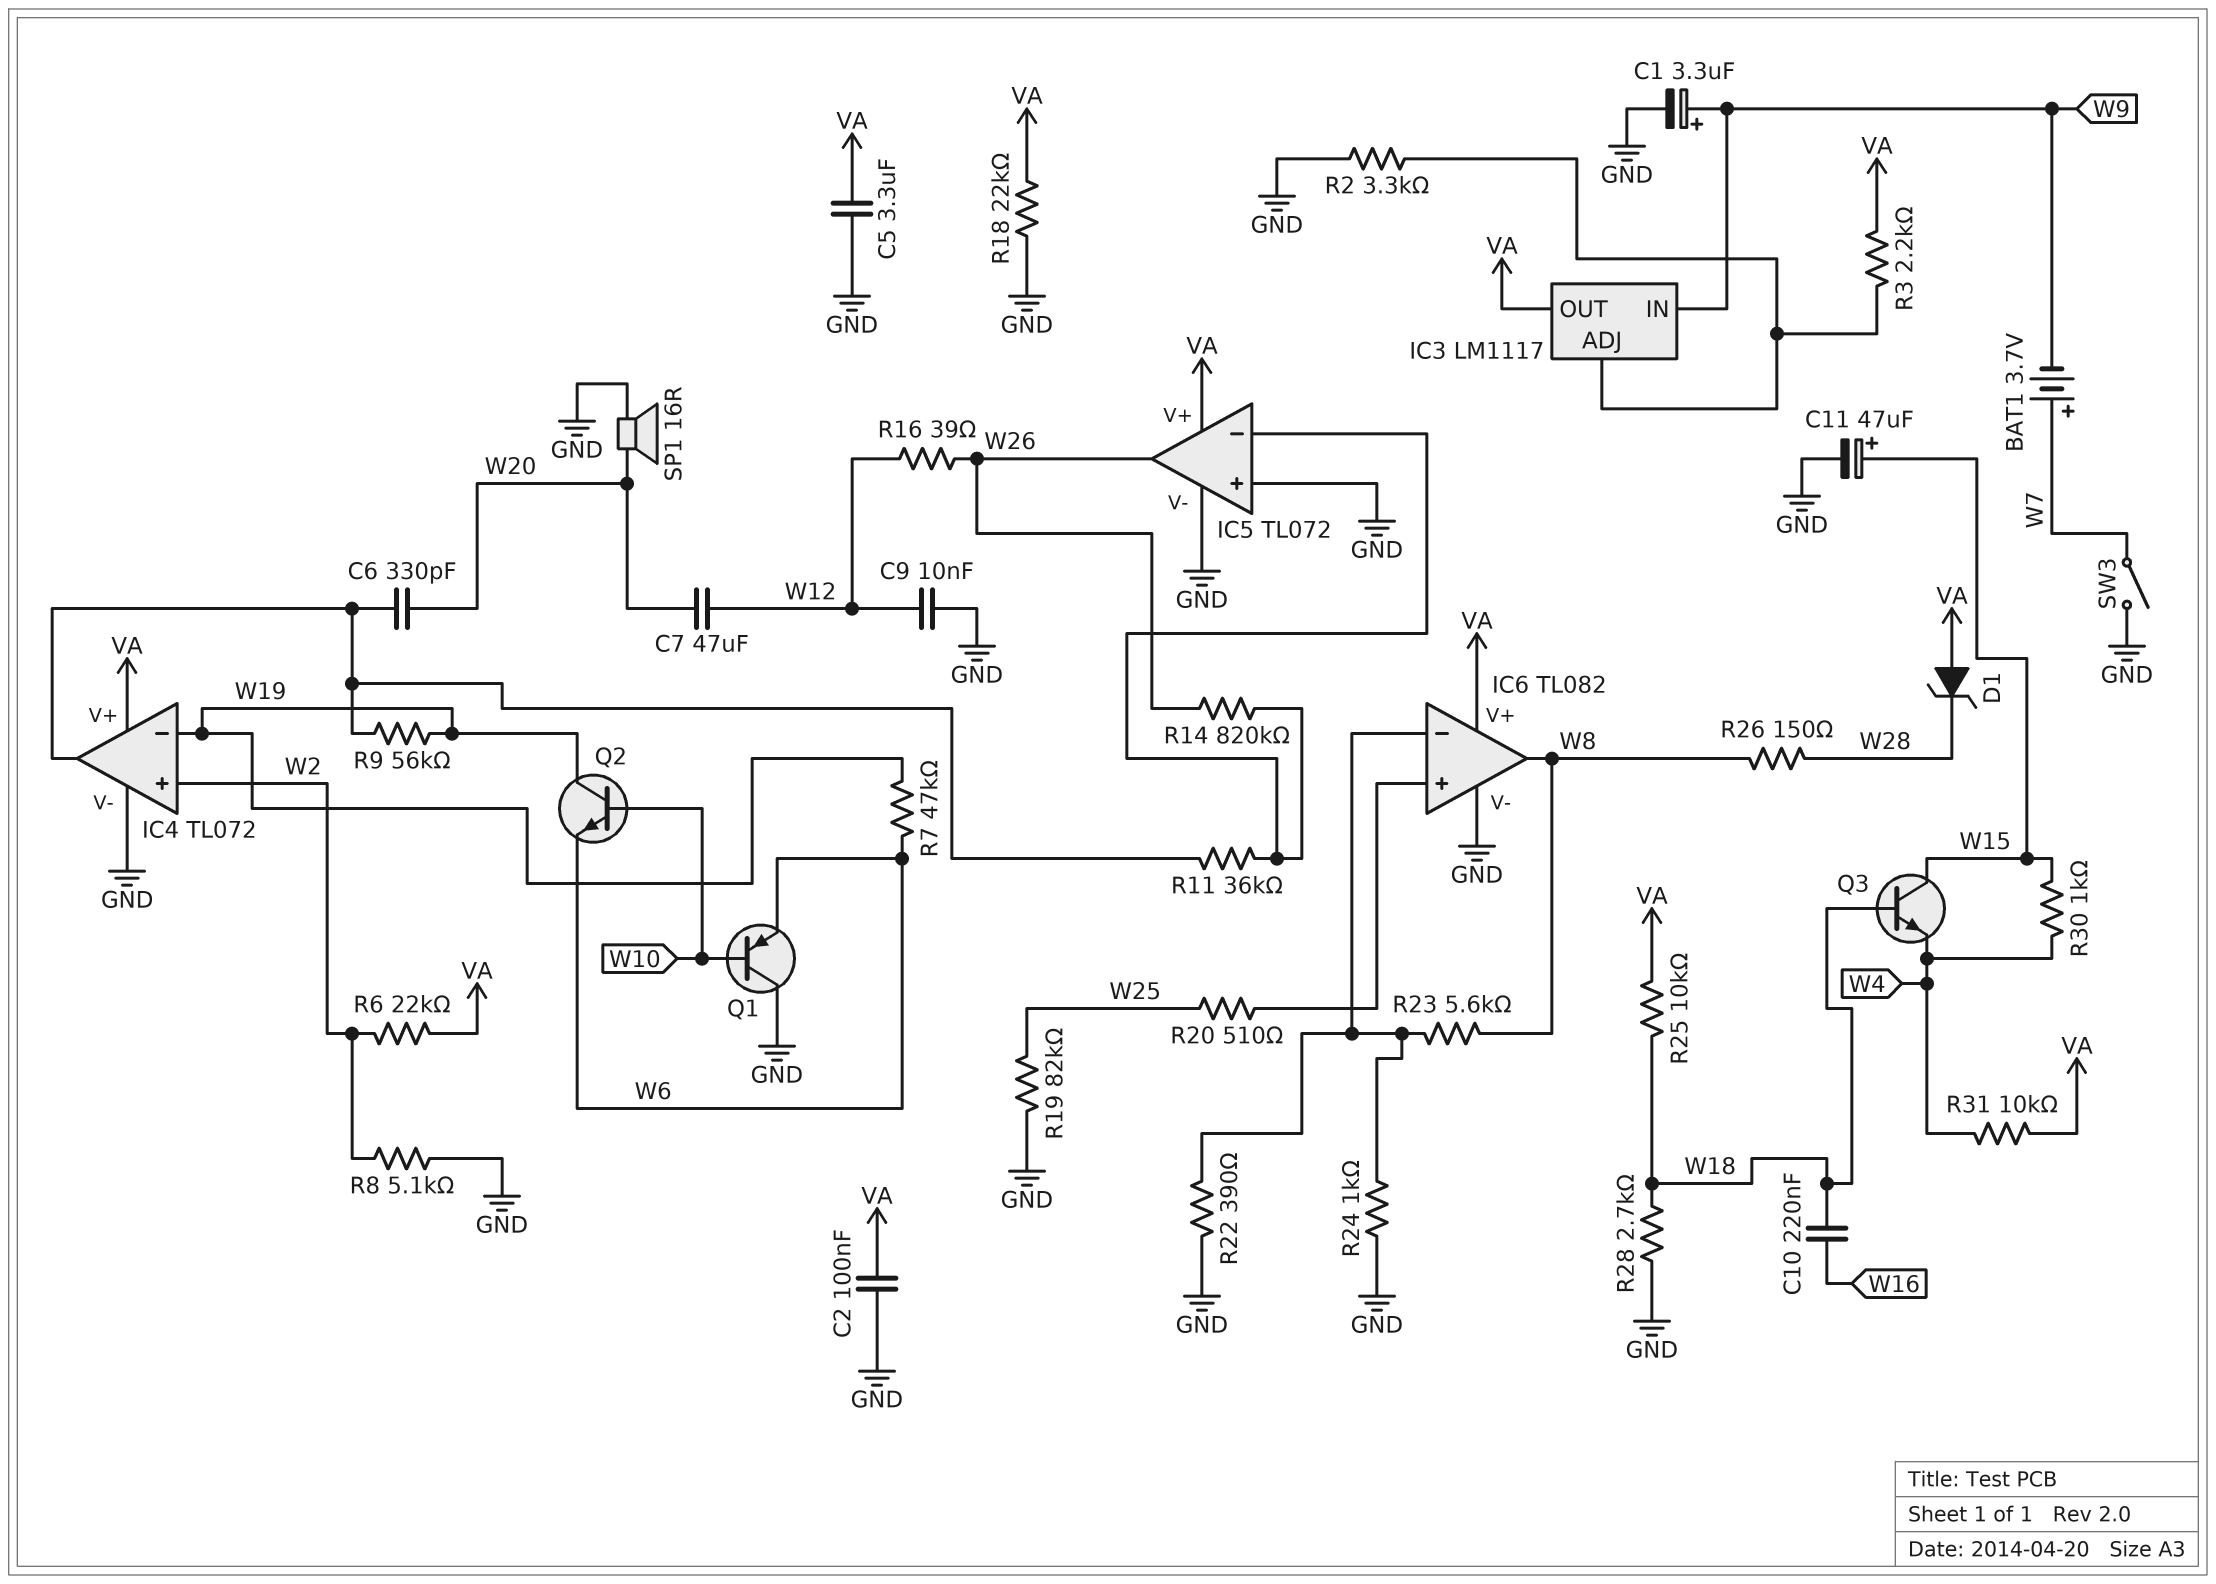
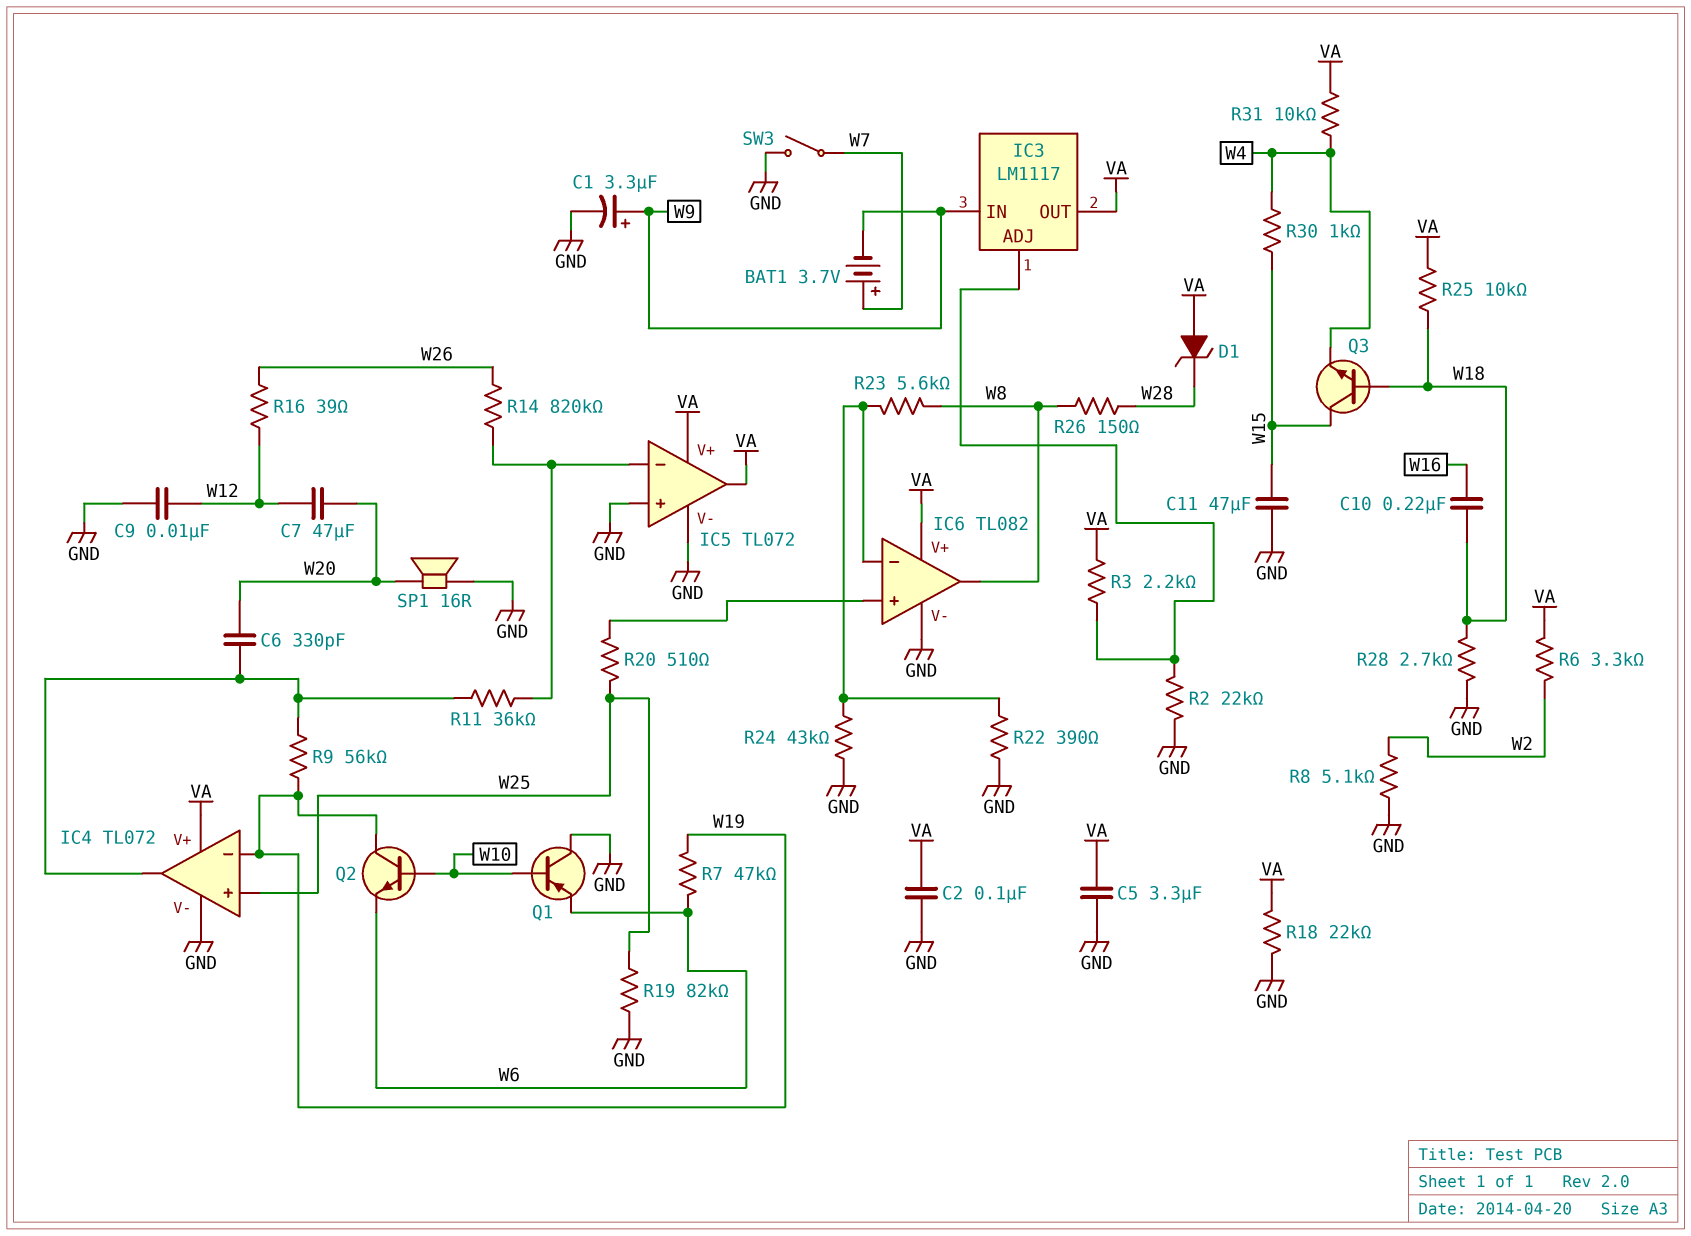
C11: 47uF (plus W15, minus GND) -> 47uF (GND, W15)
IC4 pin in+: W2 -> W25
IC5 pin out: W26 -> VA
R2: 3.3k (GND, IC3/ADJ) -> 22k (GND, IC3/ADJ)
R6: 22k (VA, W2) -> 3.3k (VA, W2)
R24: 1k (GND, IC6/in-) -> 43k (GND, IC6/in-)

